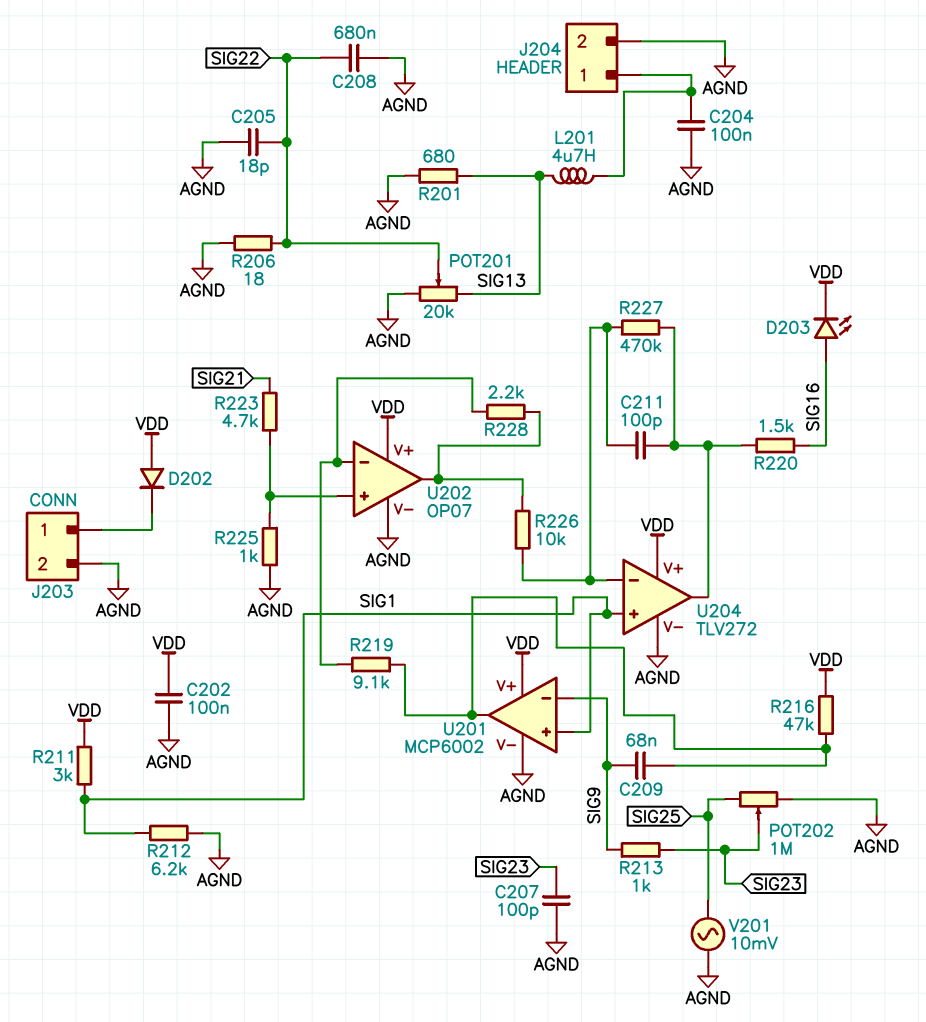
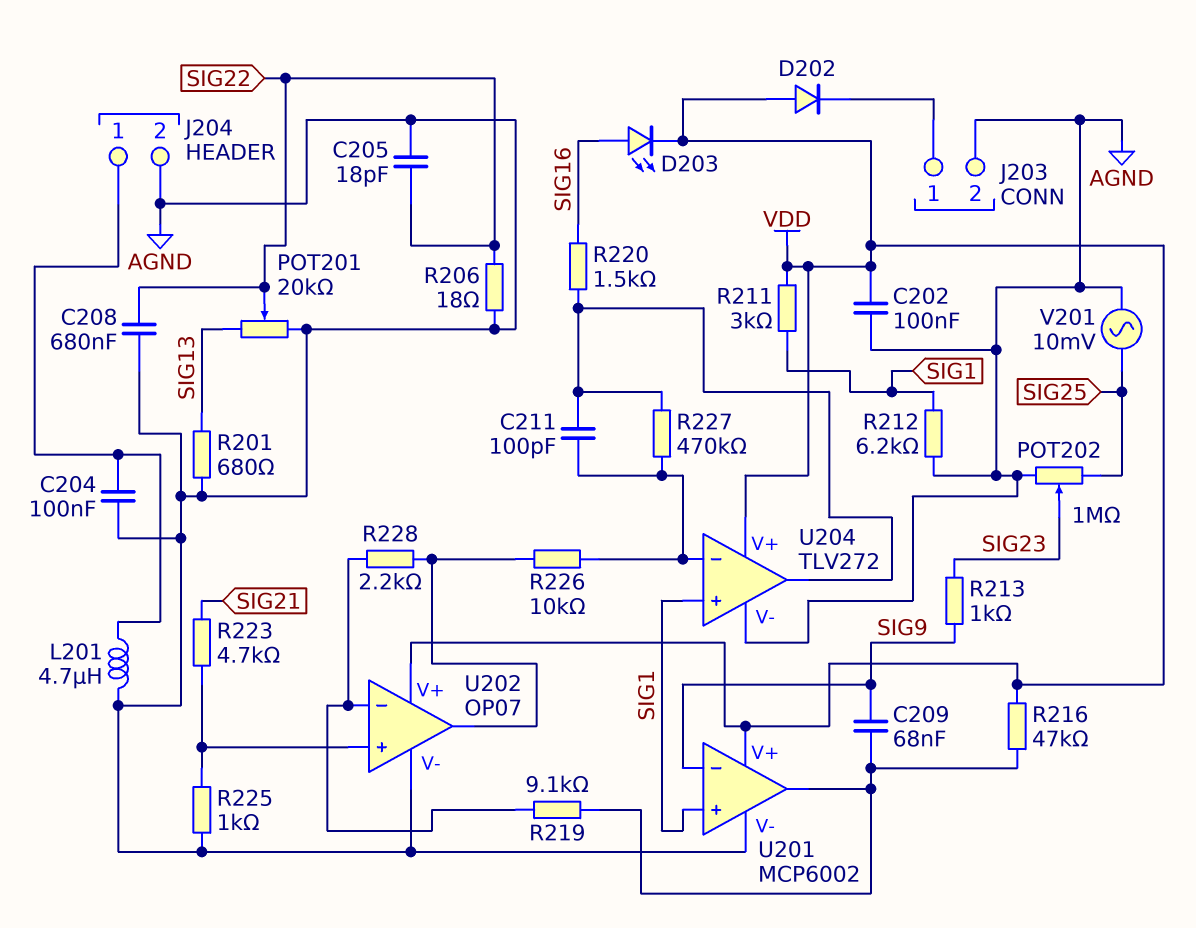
C207: 100pF (AGND, SIG23) -> none
L201: 4.7uH (J204/1, SIG13) -> 4.7uH (AGND, J204/1)

